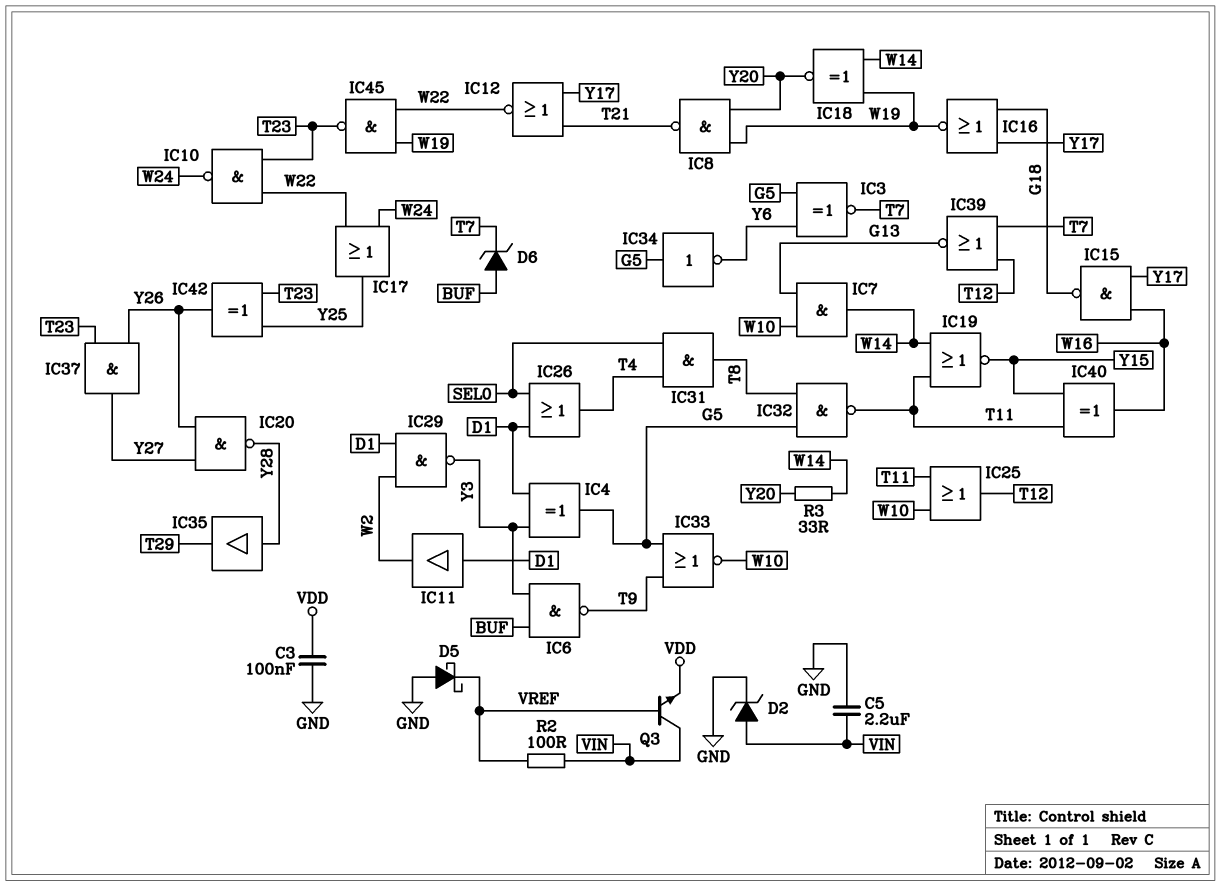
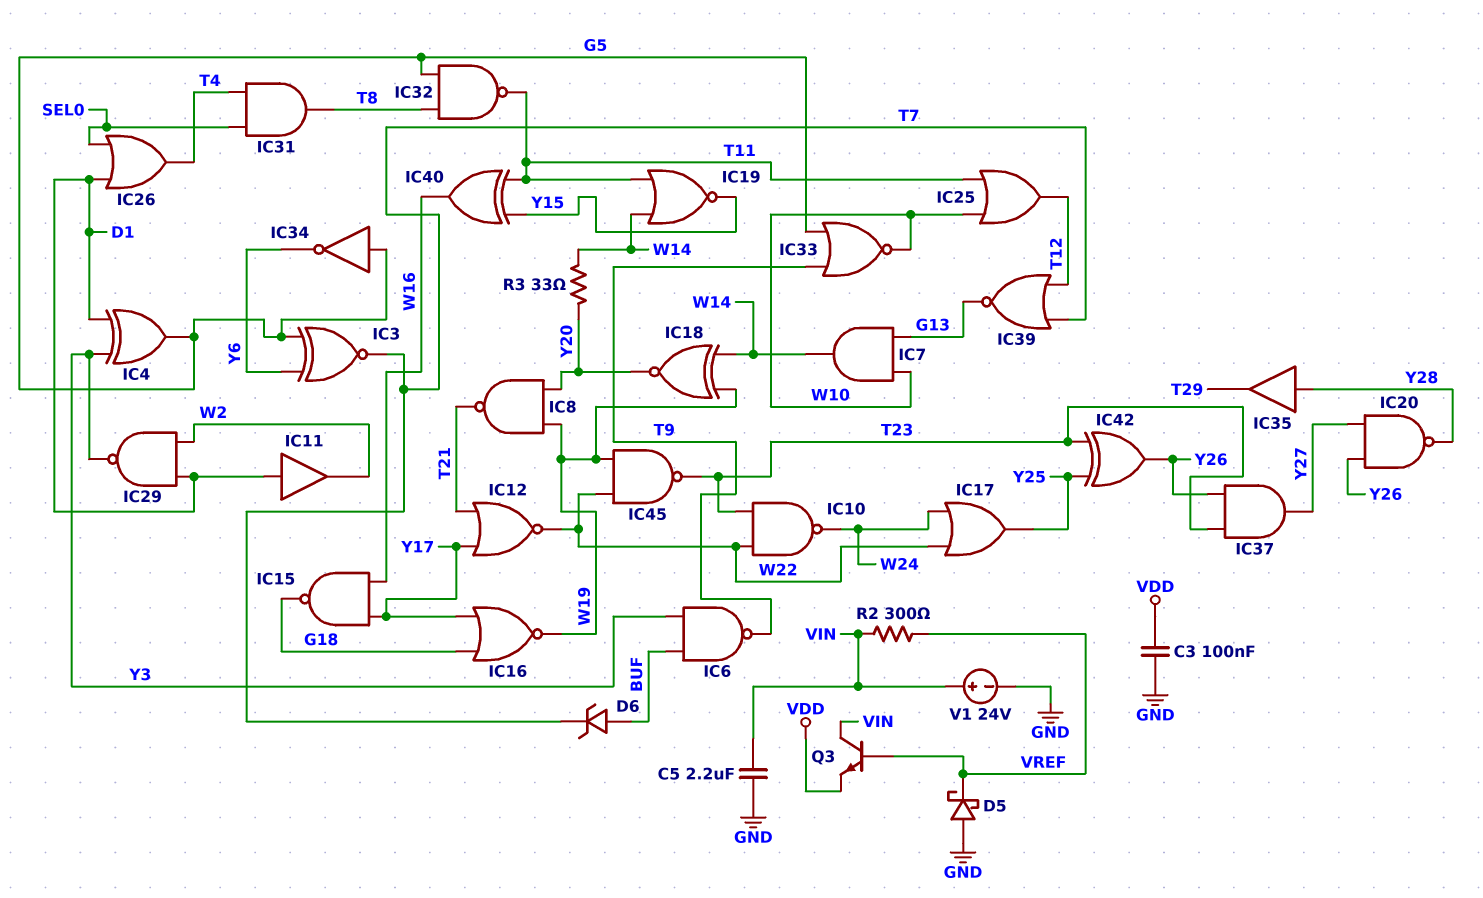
D2: zener (A VIN, K GND) -> none
R2: 100 (VIN, VREF) -> 300 (VIN, VREF)
V1: none -> 24V (plus VIN, minus GND)

